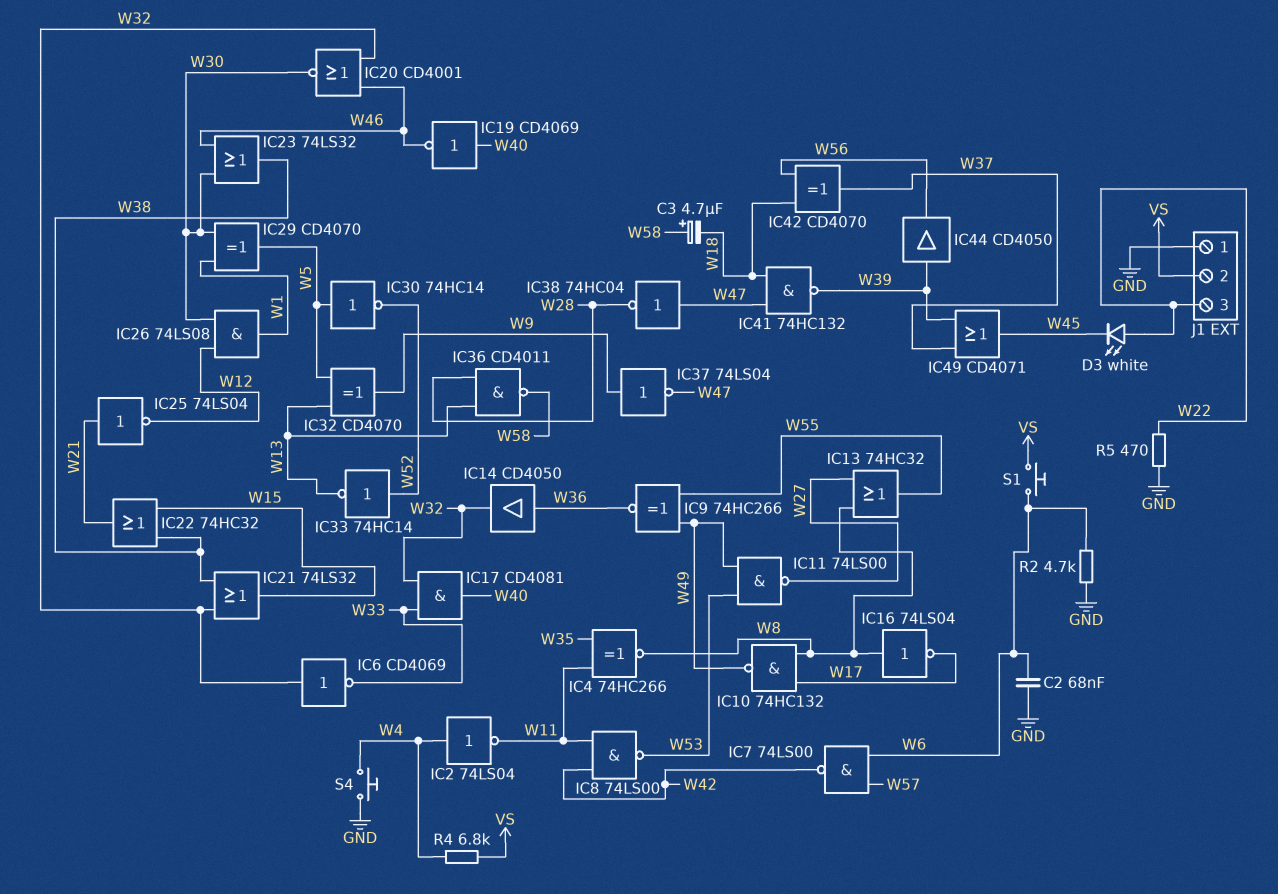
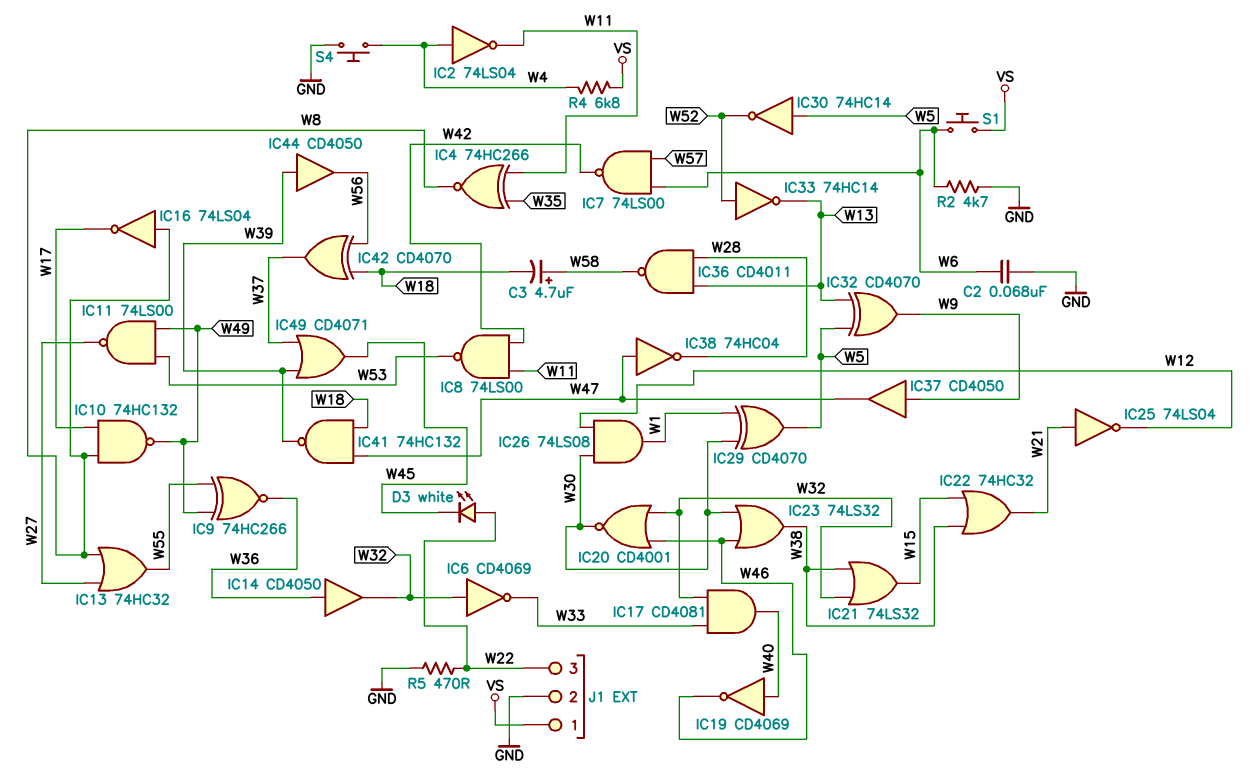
IC37: NOT 74LS04 (in W9, out W47) -> buffer CD4050 (in W9, out W47)
J1 pin 1: GND -> VS
J1 pin 2: VS -> GND

